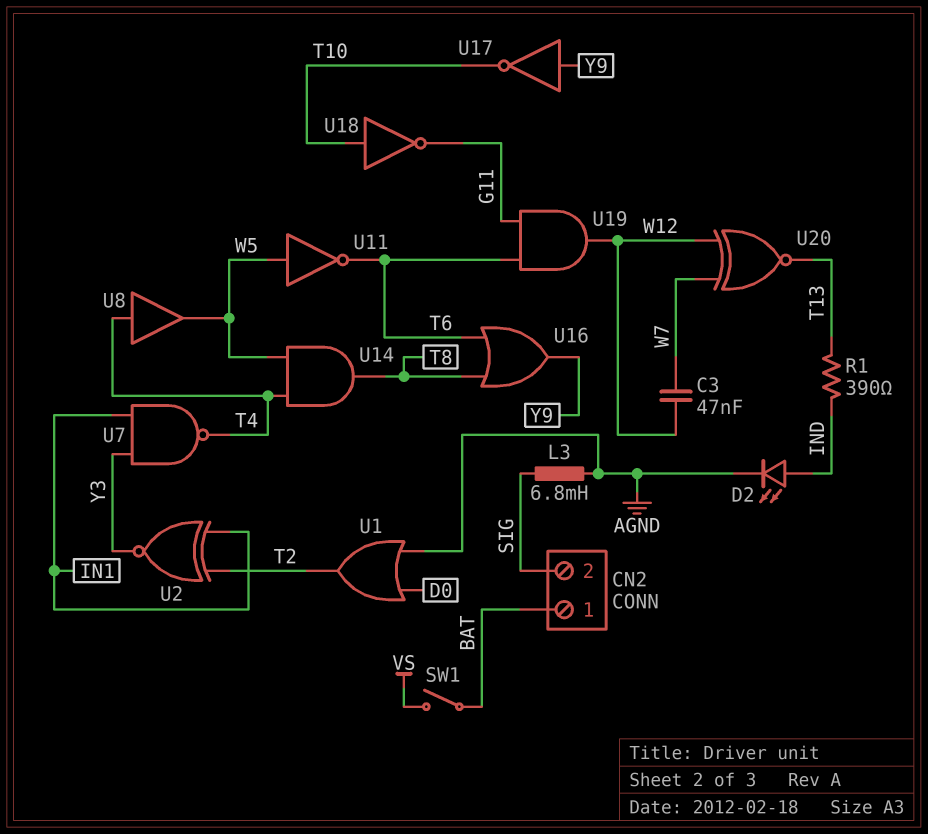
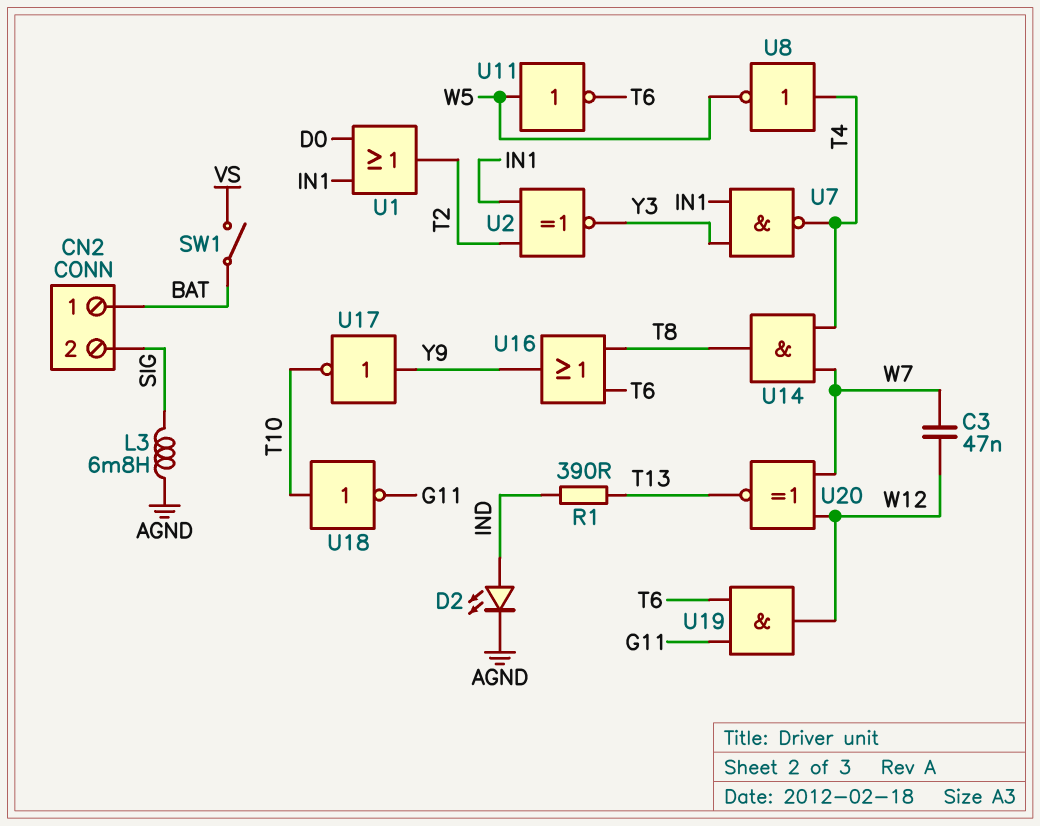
U1: OR (in AGND, in D0, out T2) -> OR (in D0, in IN1, out T2)
U8: buffer (in T4, out W5) -> NOT (in T4, out W5)
U14: AND (in T4, in W5, out T8) -> AND (in T4, in W7, out T8)

